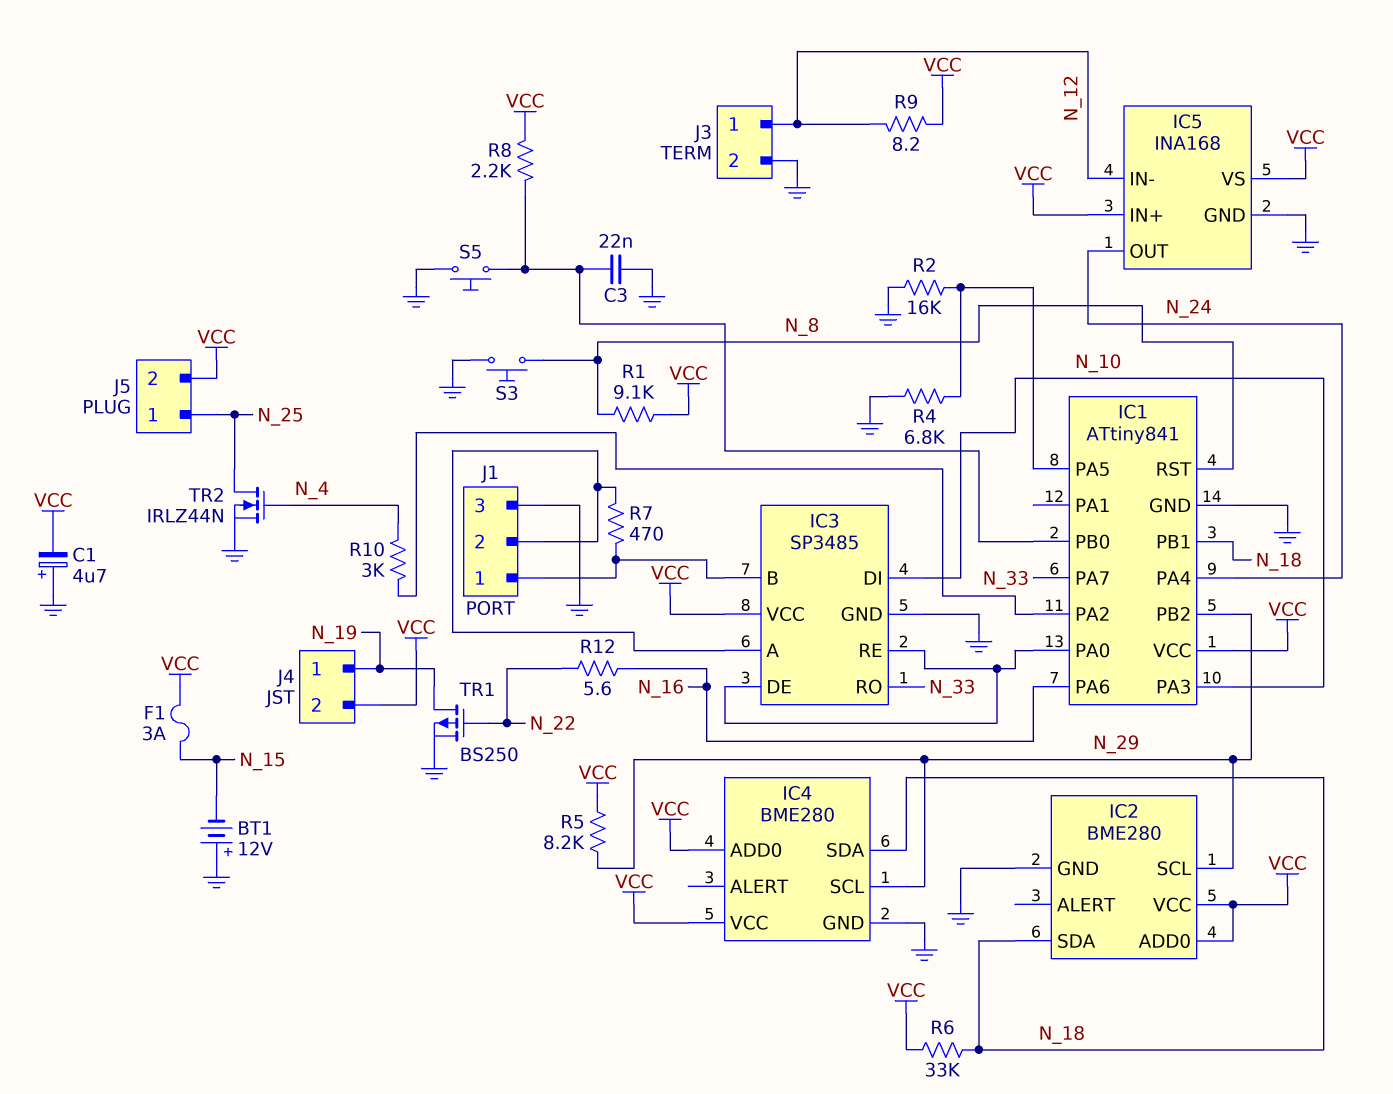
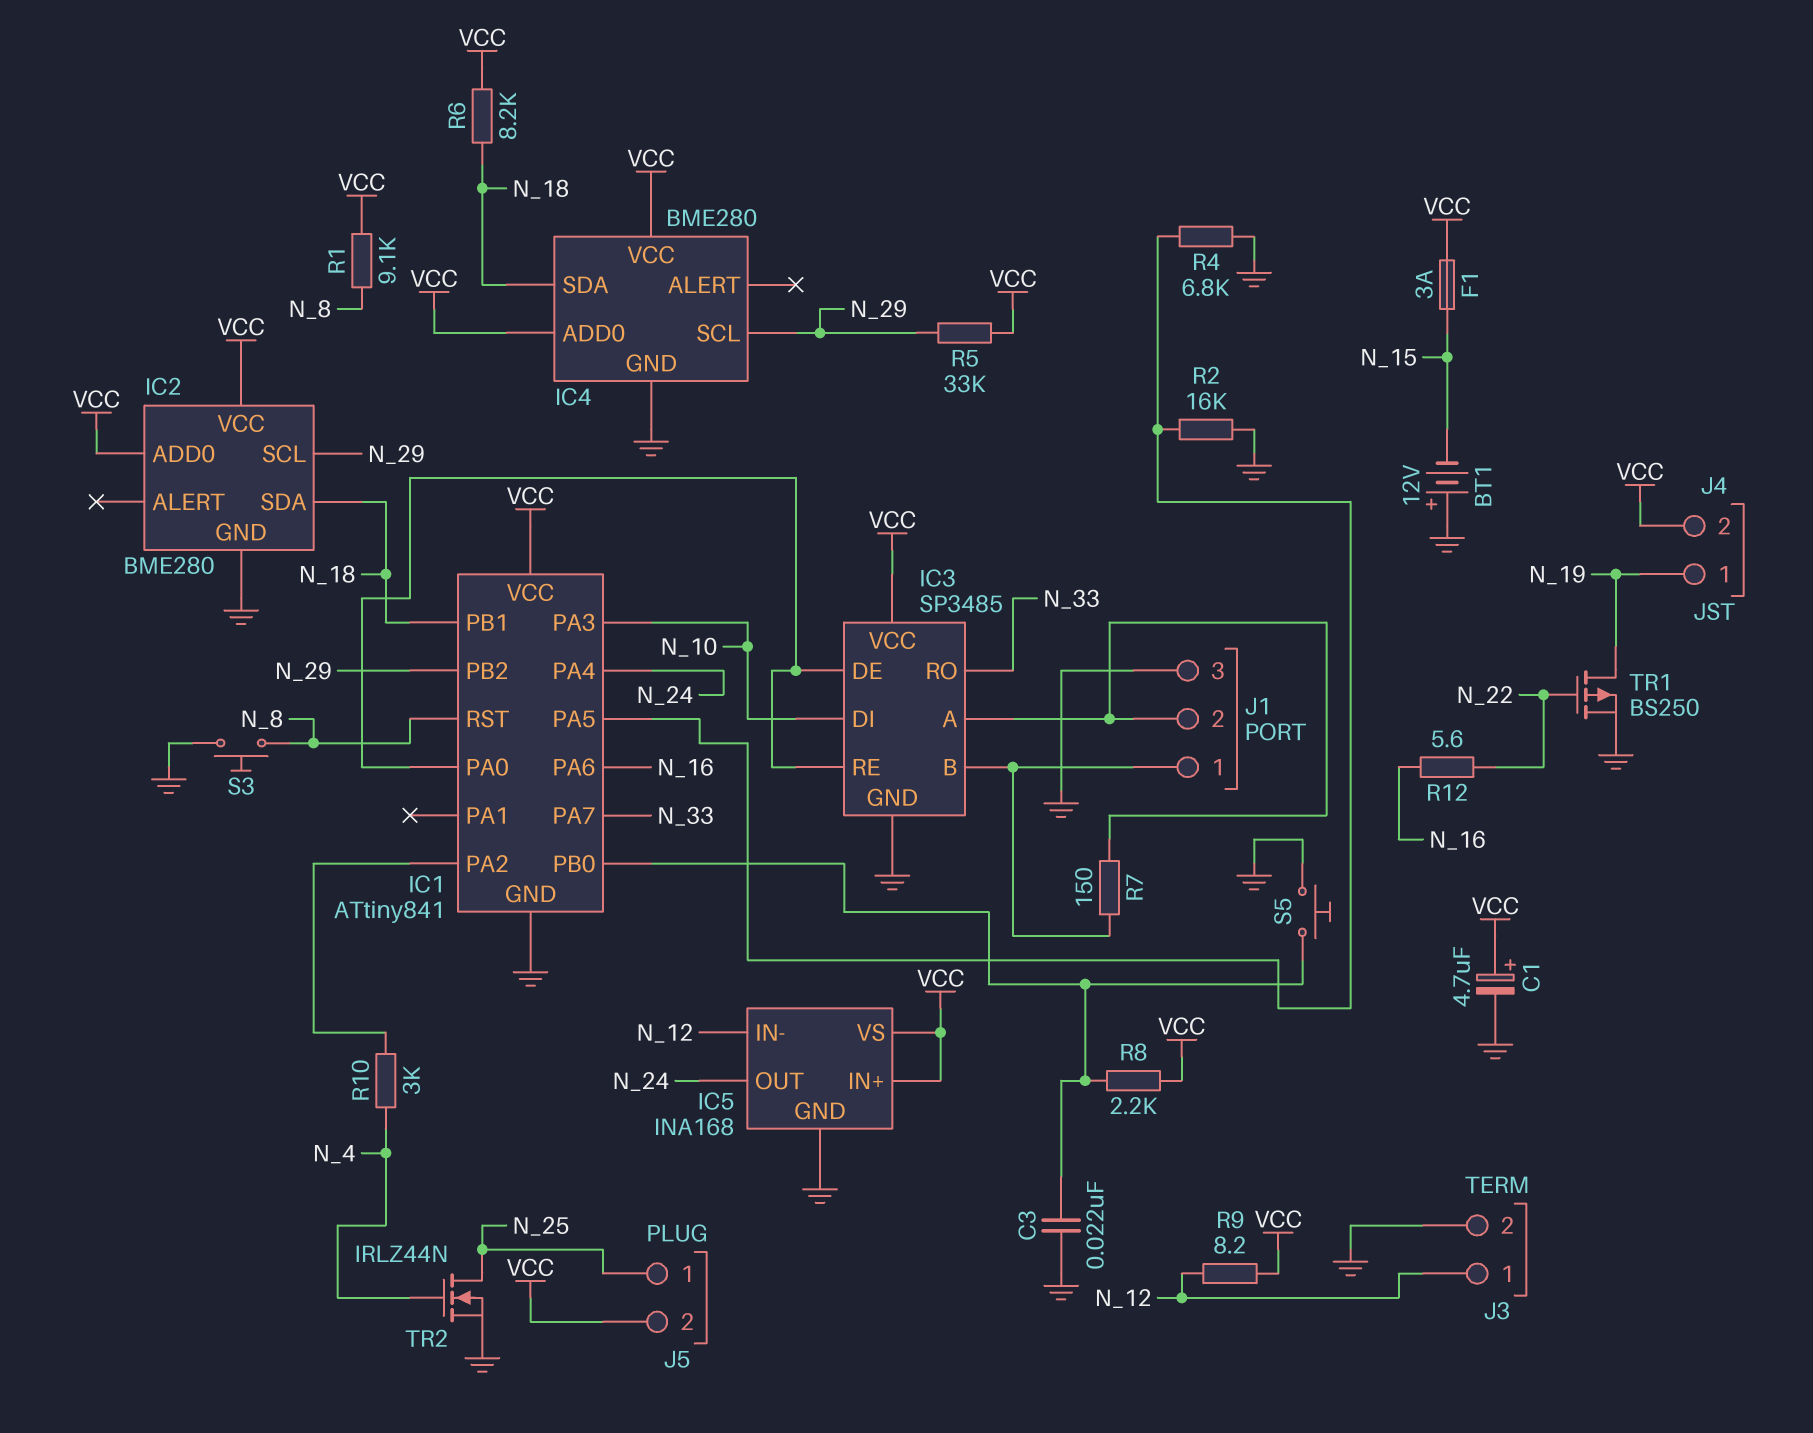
C1: 4.7uF (plus GND, minus VCC) -> 4.7uF (plus VCC, minus GND)
R5: 8.2k (N_29, VCC) -> 33k (N_29, VCC)
R6: 33k (N_18, VCC) -> 8.2k (N_18, VCC)
R7: 470 (IC3/A, IC3/B) -> 150 (IC3/A, IC3/B)

